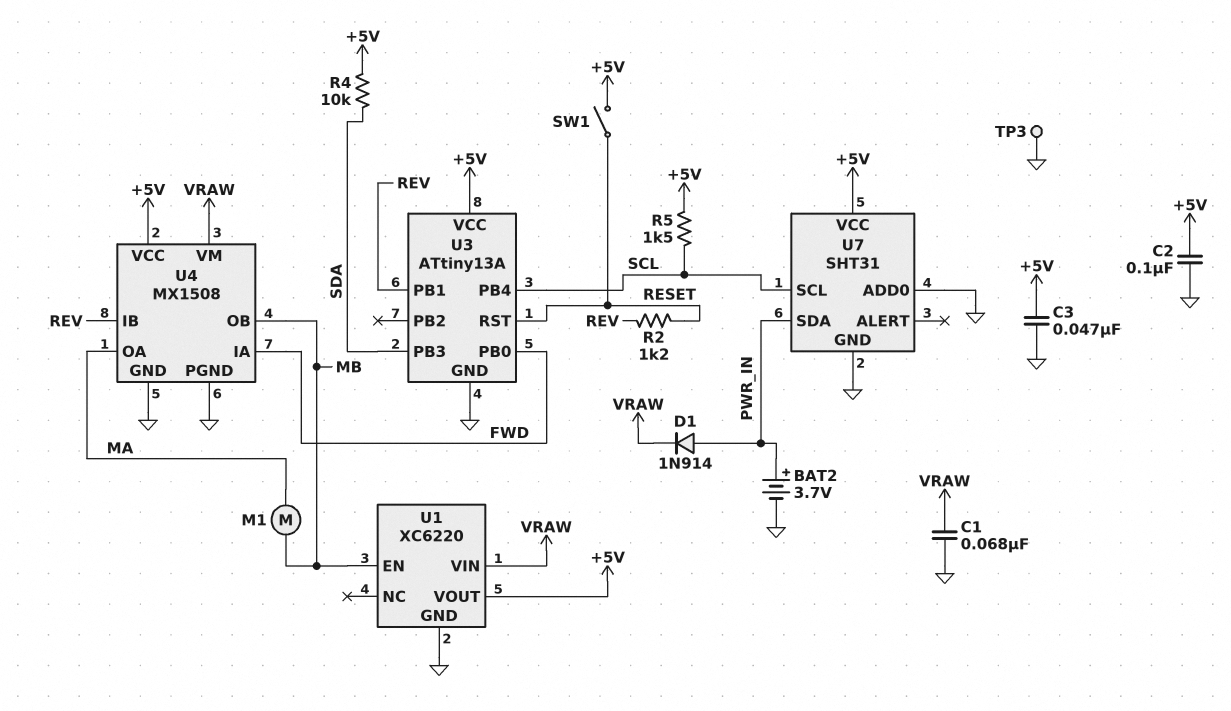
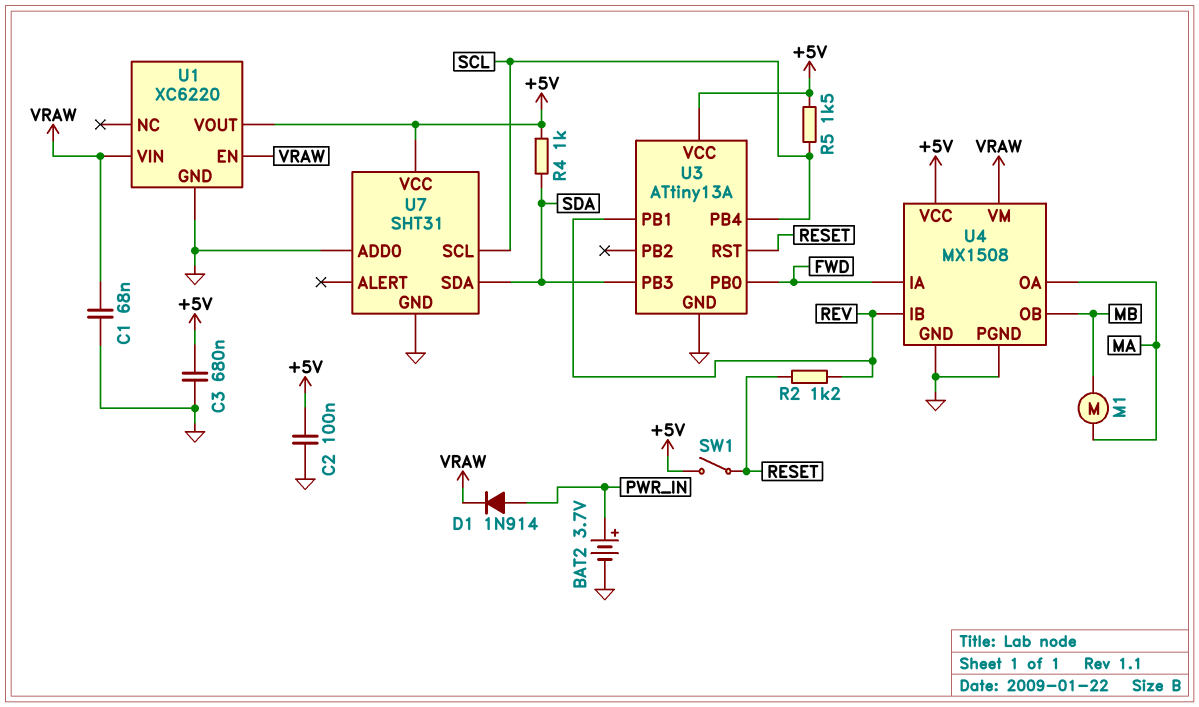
C3: 47nF (+5V, GND) -> 680nF (+5V, GND)
R4: 10k (+5V, SDA) -> 1k (+5V, SDA)
TP3: test point (GND) -> none
U1 pin EN: MB -> VRAW
U7 pin SDA: PWR_IN -> SDA

